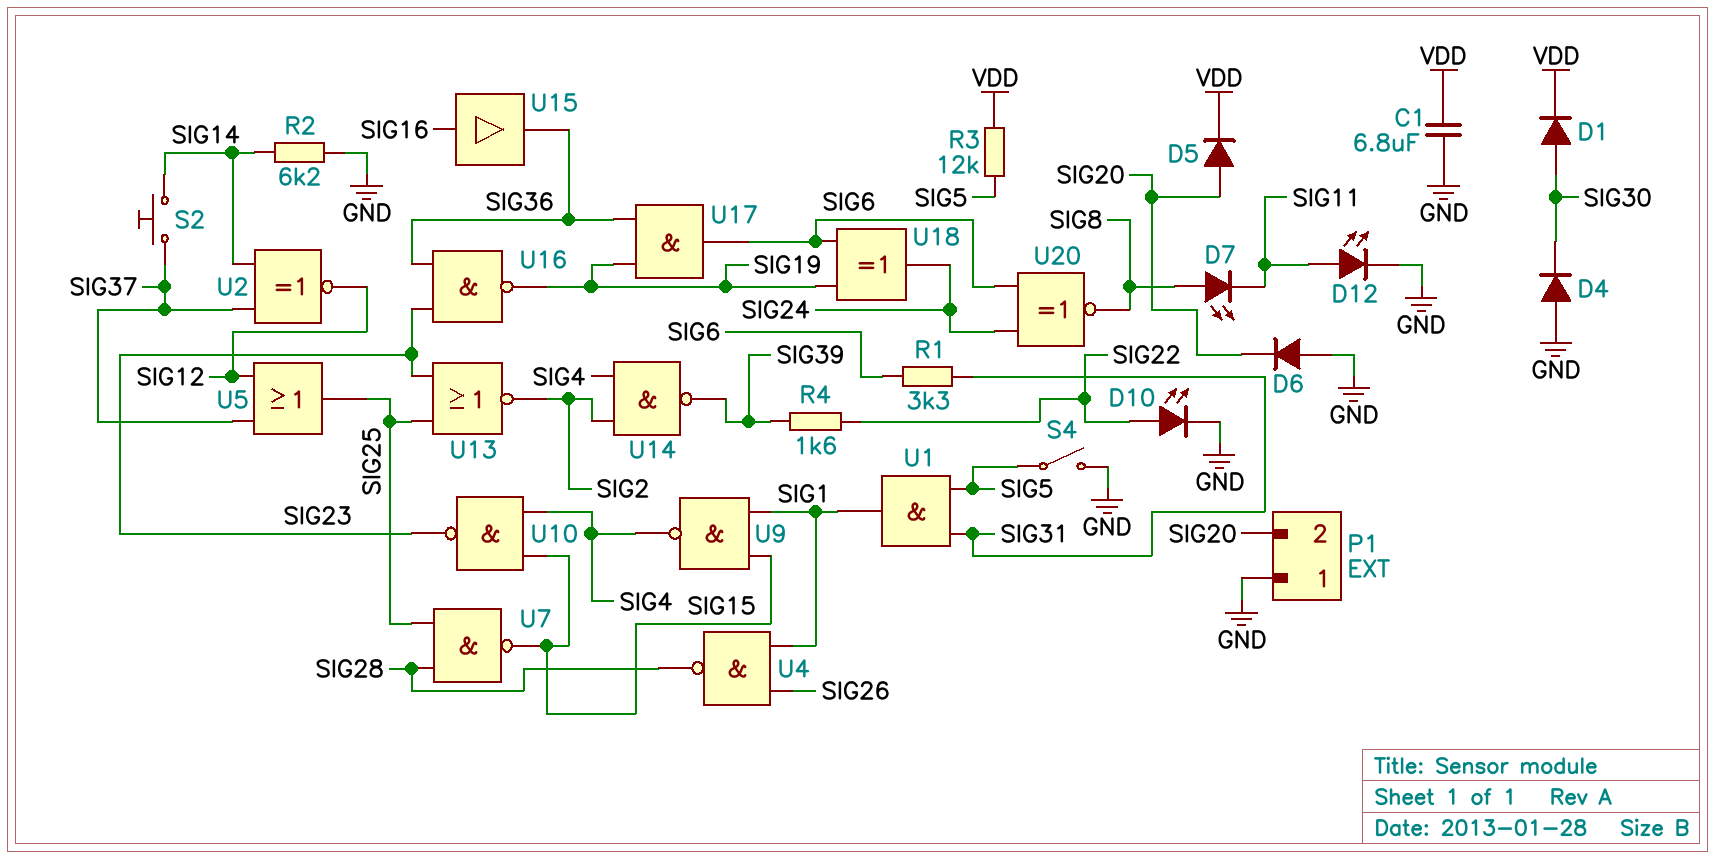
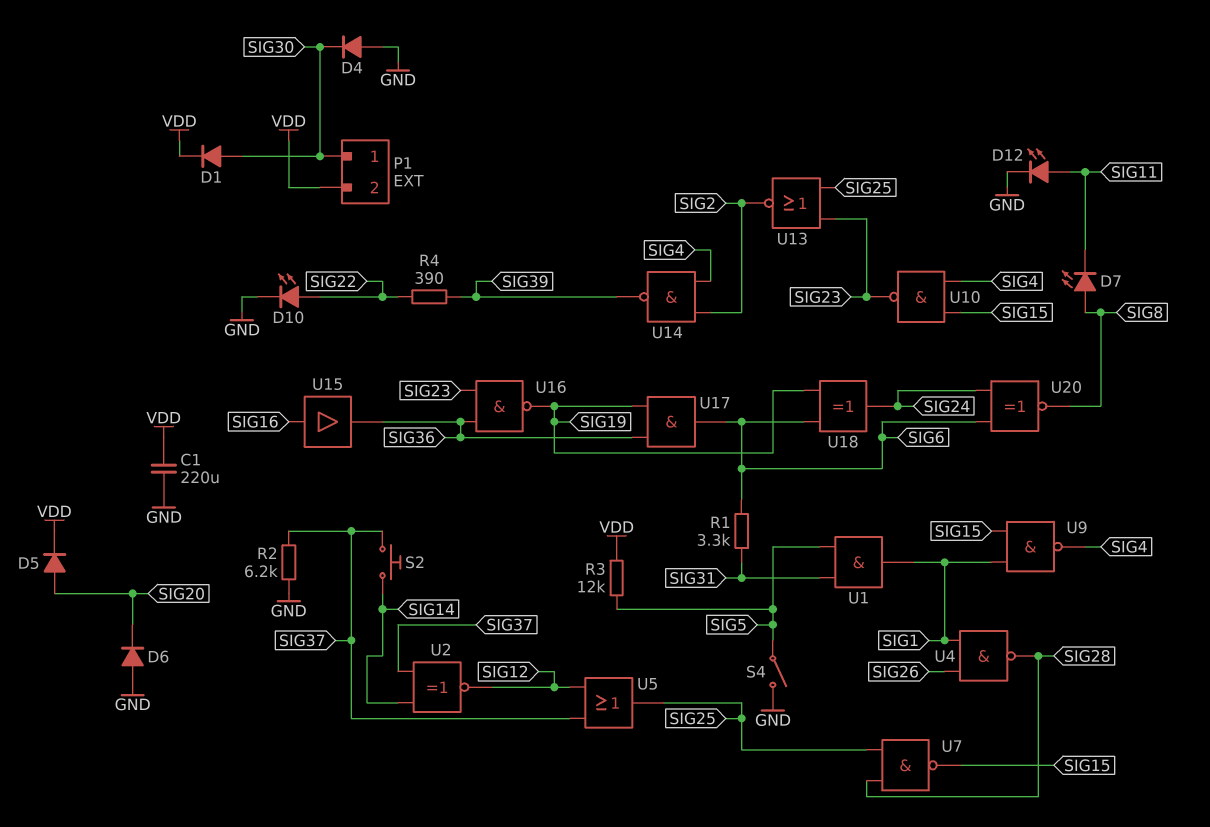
C1: 6.8uF (GND, VDD) -> 220uF (GND, VDD)
P1 pin 1: GND -> SIG30
P1 pin 2: SIG20 -> VDD
R2: 6.2k (GND, SIG14) -> 6.2k (GND, SIG37)
R4: 1.6k (SIG22, SIG39) -> 390 (SIG22, SIG39)

